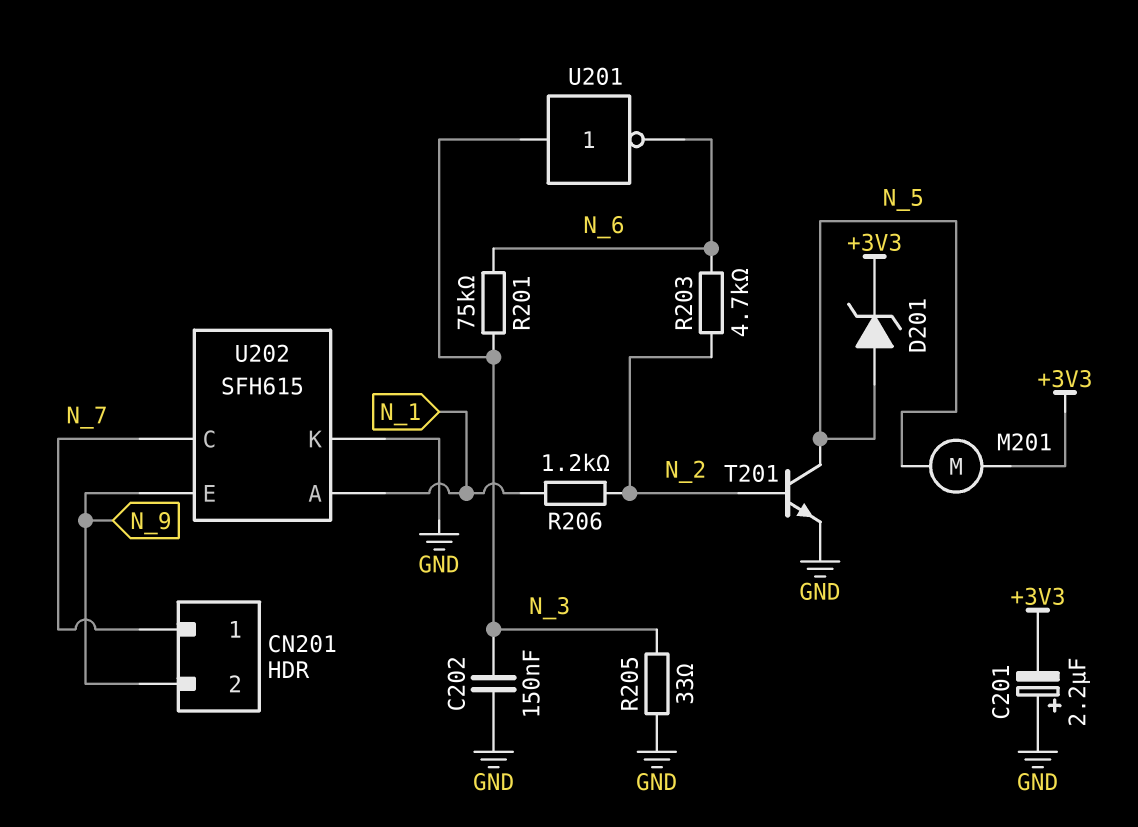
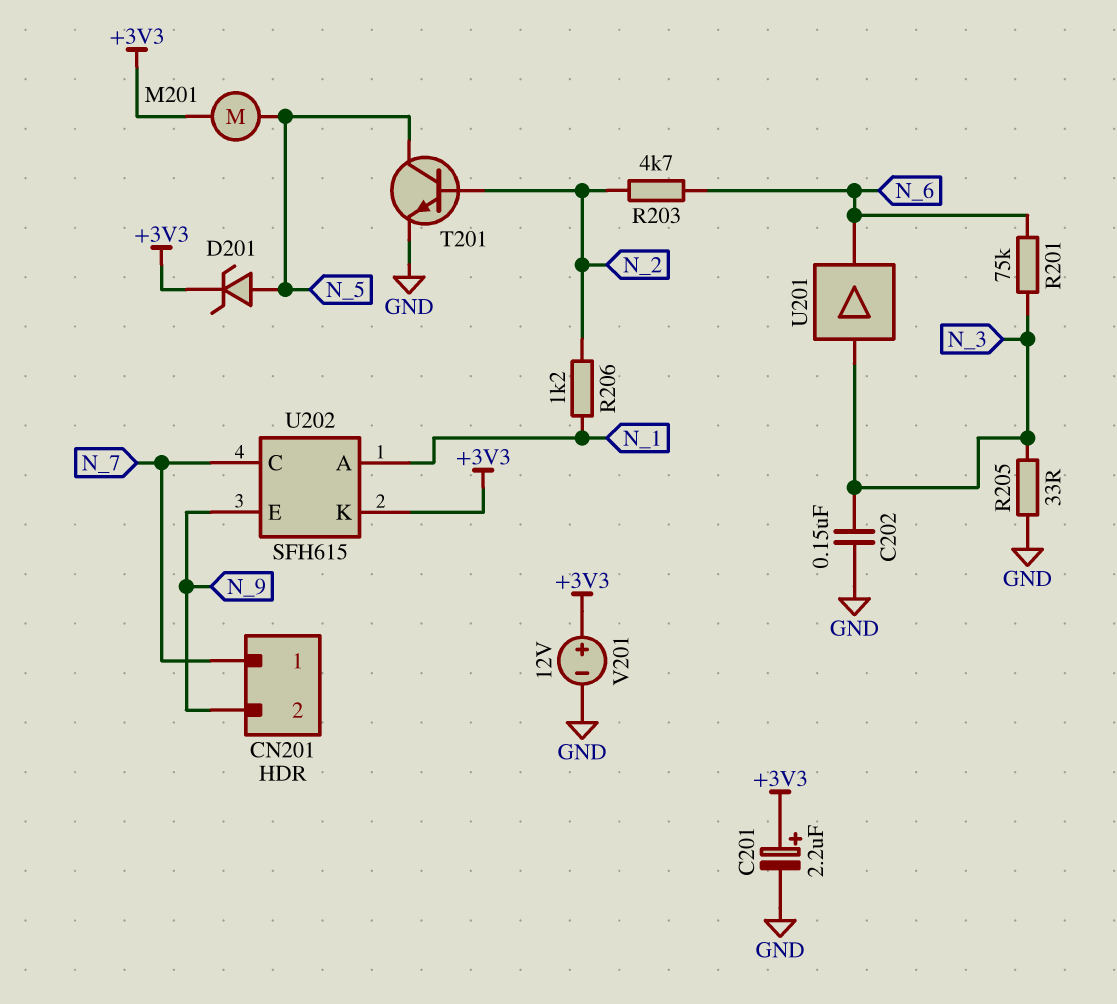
C201: 2.2uF (plus GND, minus +3V3) -> 2.2uF (plus +3V3, minus GND)
U201: NOT (in N_3, out N_6) -> buffer (in N_3, out N_6)
U202 pin K: GND -> +3V3
V201: none -> 12V (plus +3V3, minus GND)

